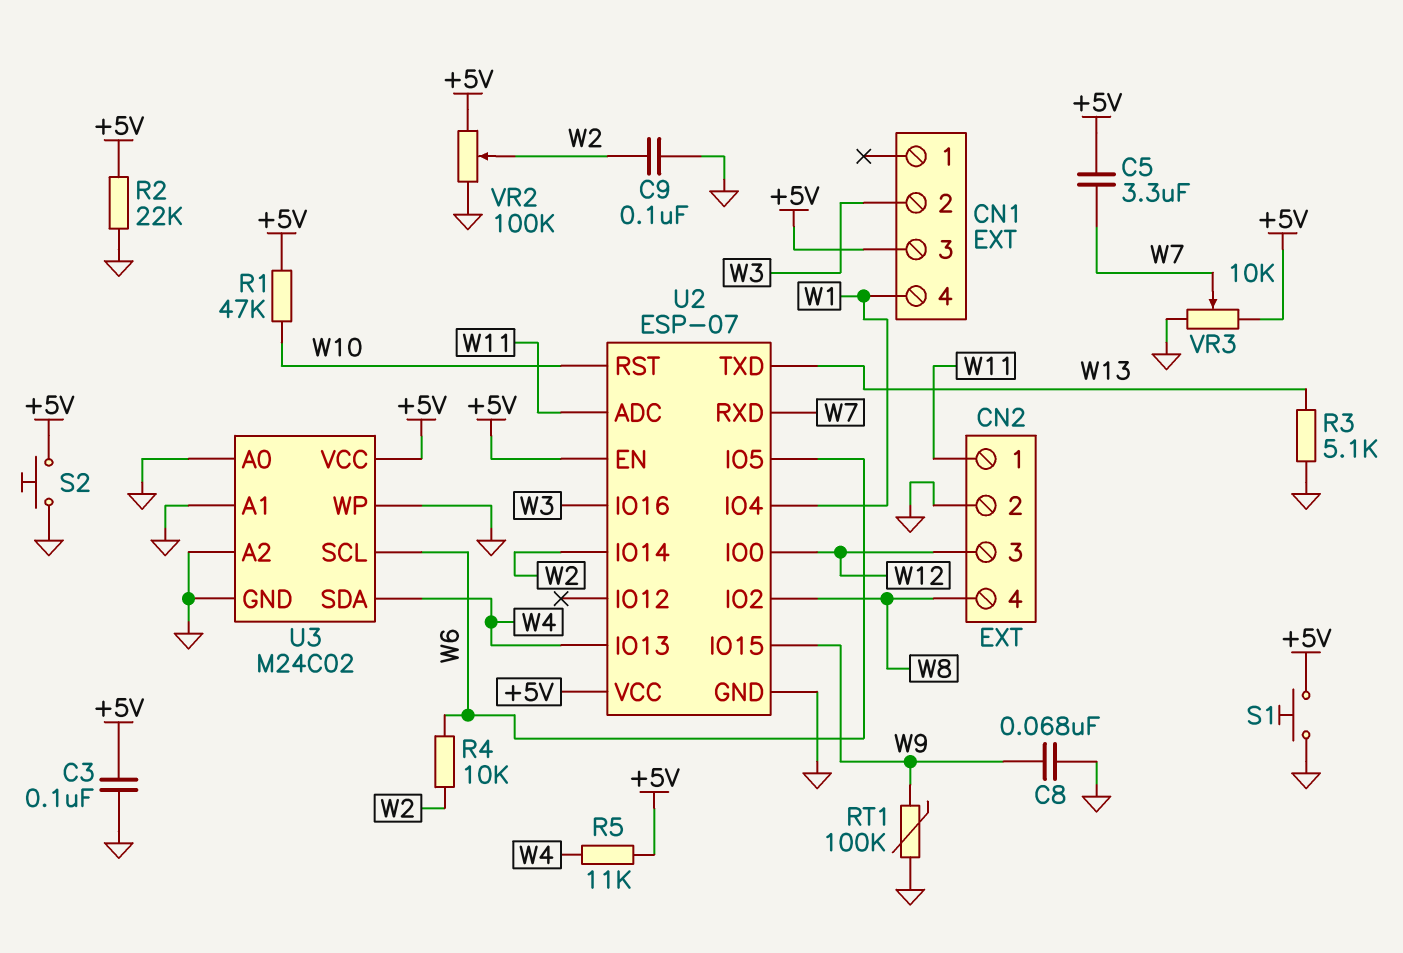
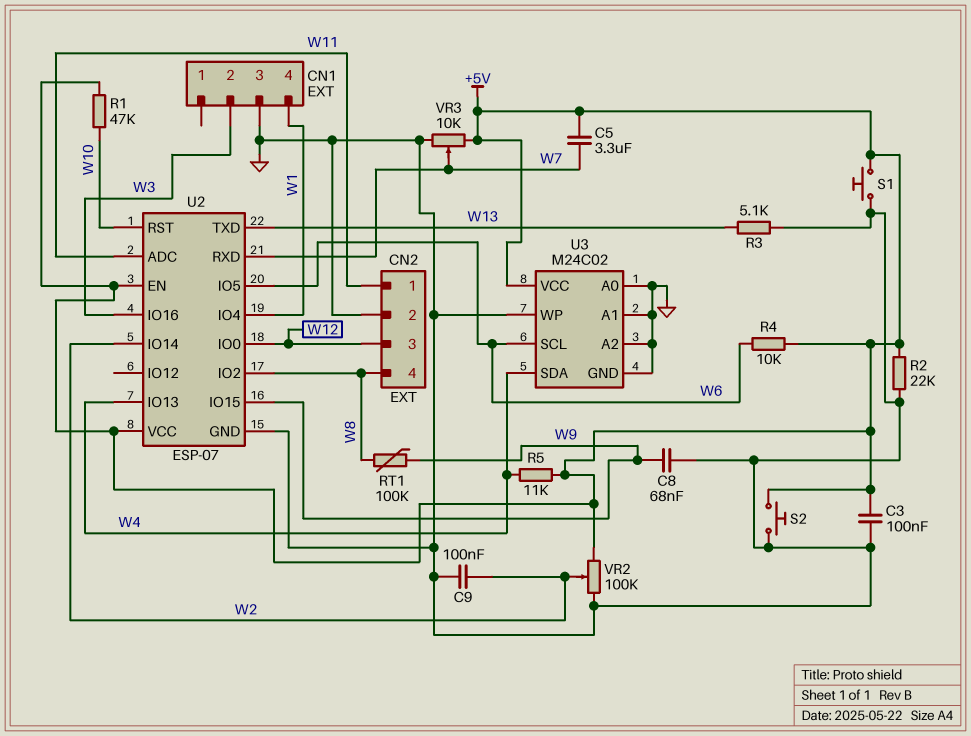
CN1 pin 3: +5V -> GND
R4: 10k (W2, W6) -> 10k (+5V, W6)
RT1: 100k (GND, W9) -> 100k (W8, W9)

